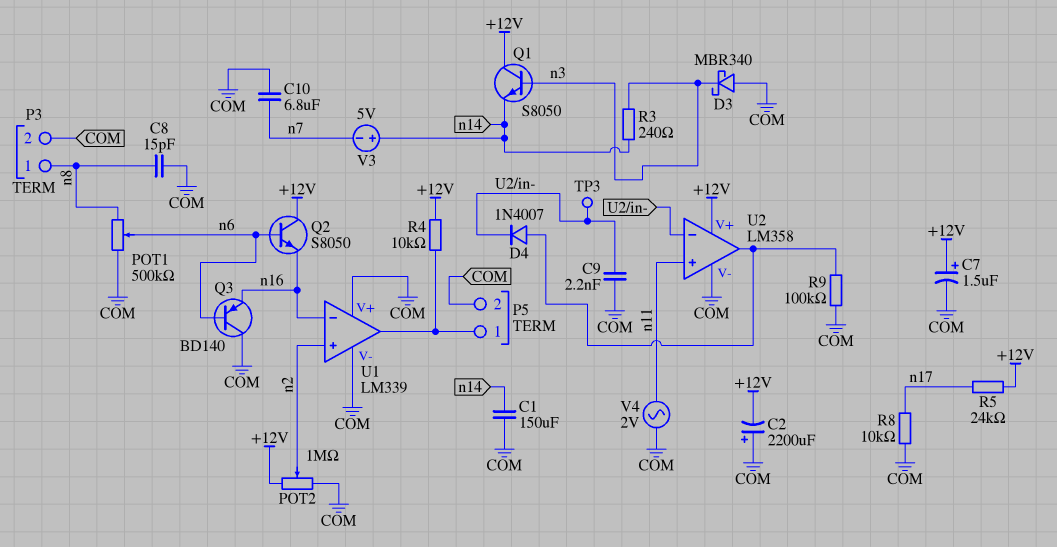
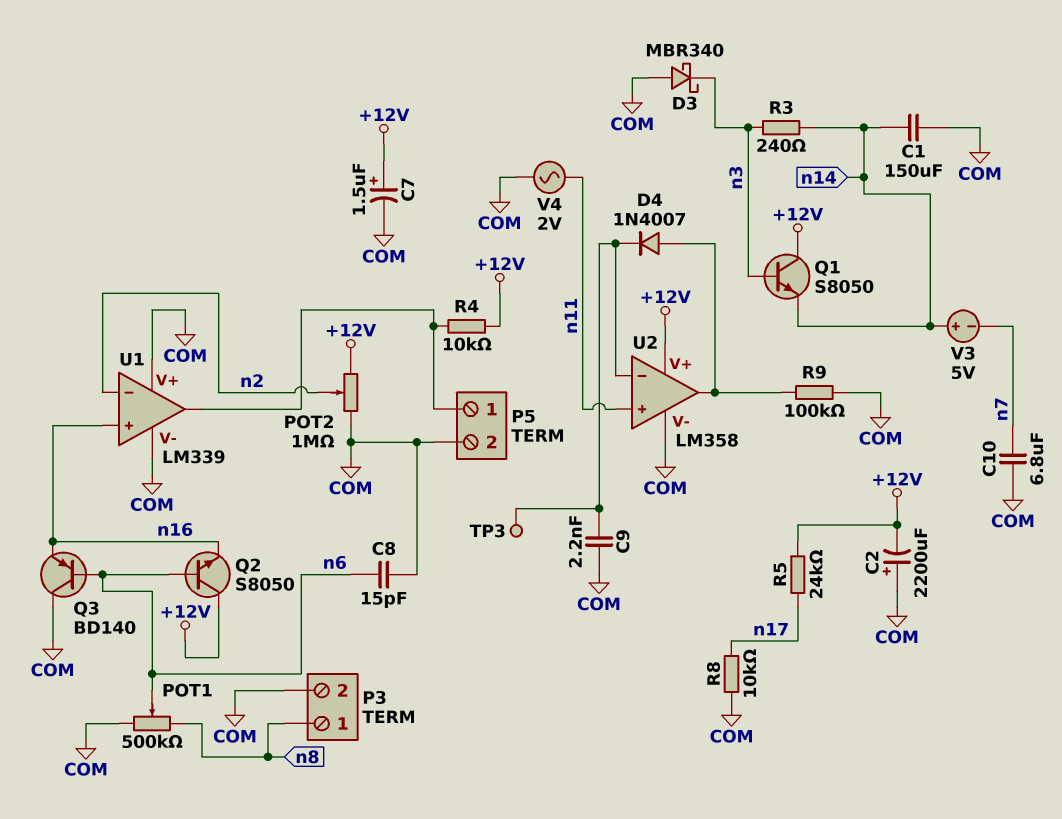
C8: 15pF (COM, n8) -> 15pF (COM, n6)
U1 pin in+: n2 -> n16
U1 pin in-: n16 -> n2

